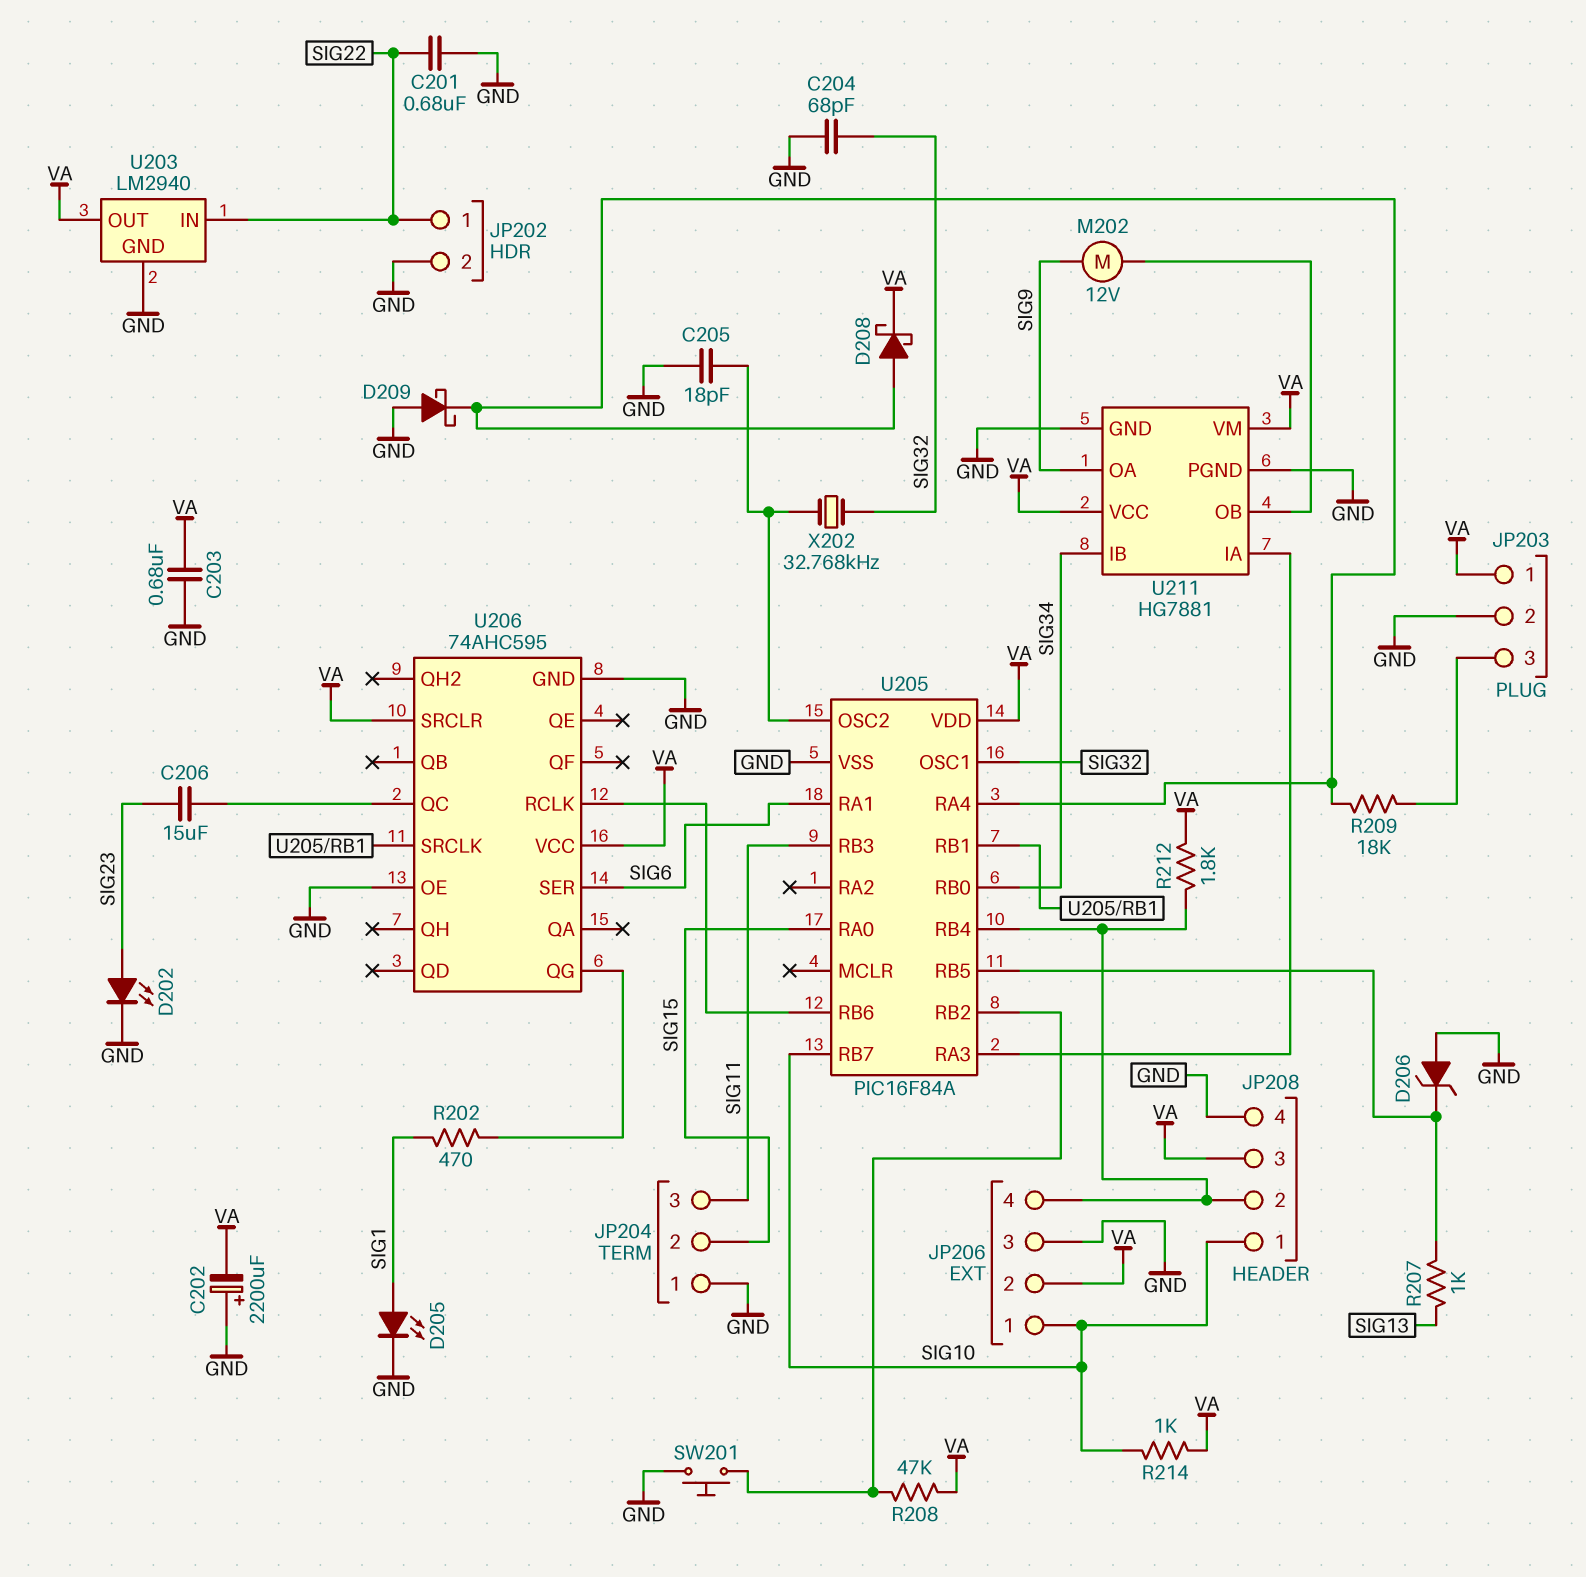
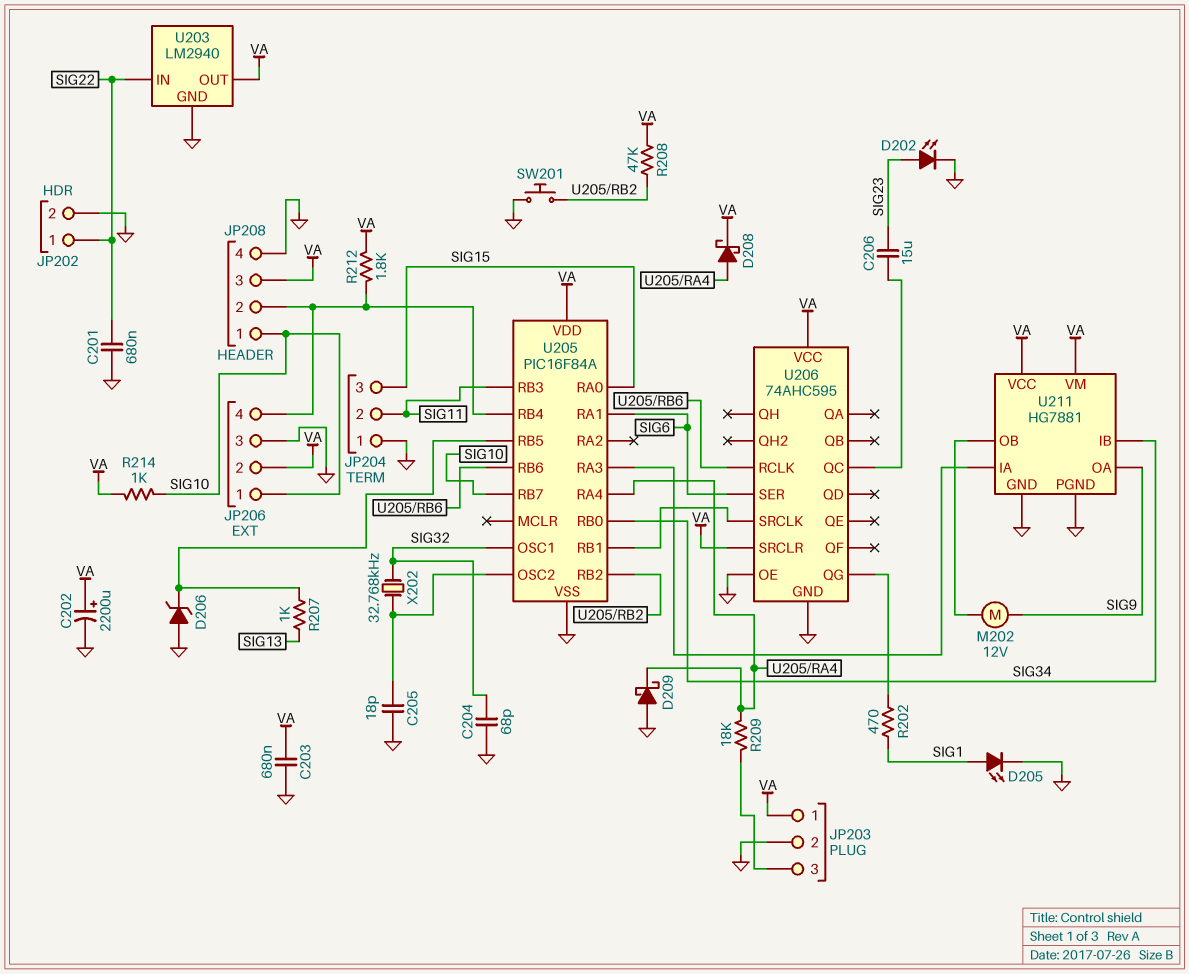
C202: 2200uF (plus GND, minus VA) -> 2200uF (plus VA, minus GND)
JP204 pin 2: SIG15 -> SIG11
JP204 pin 3: SIG11 -> SIG15

